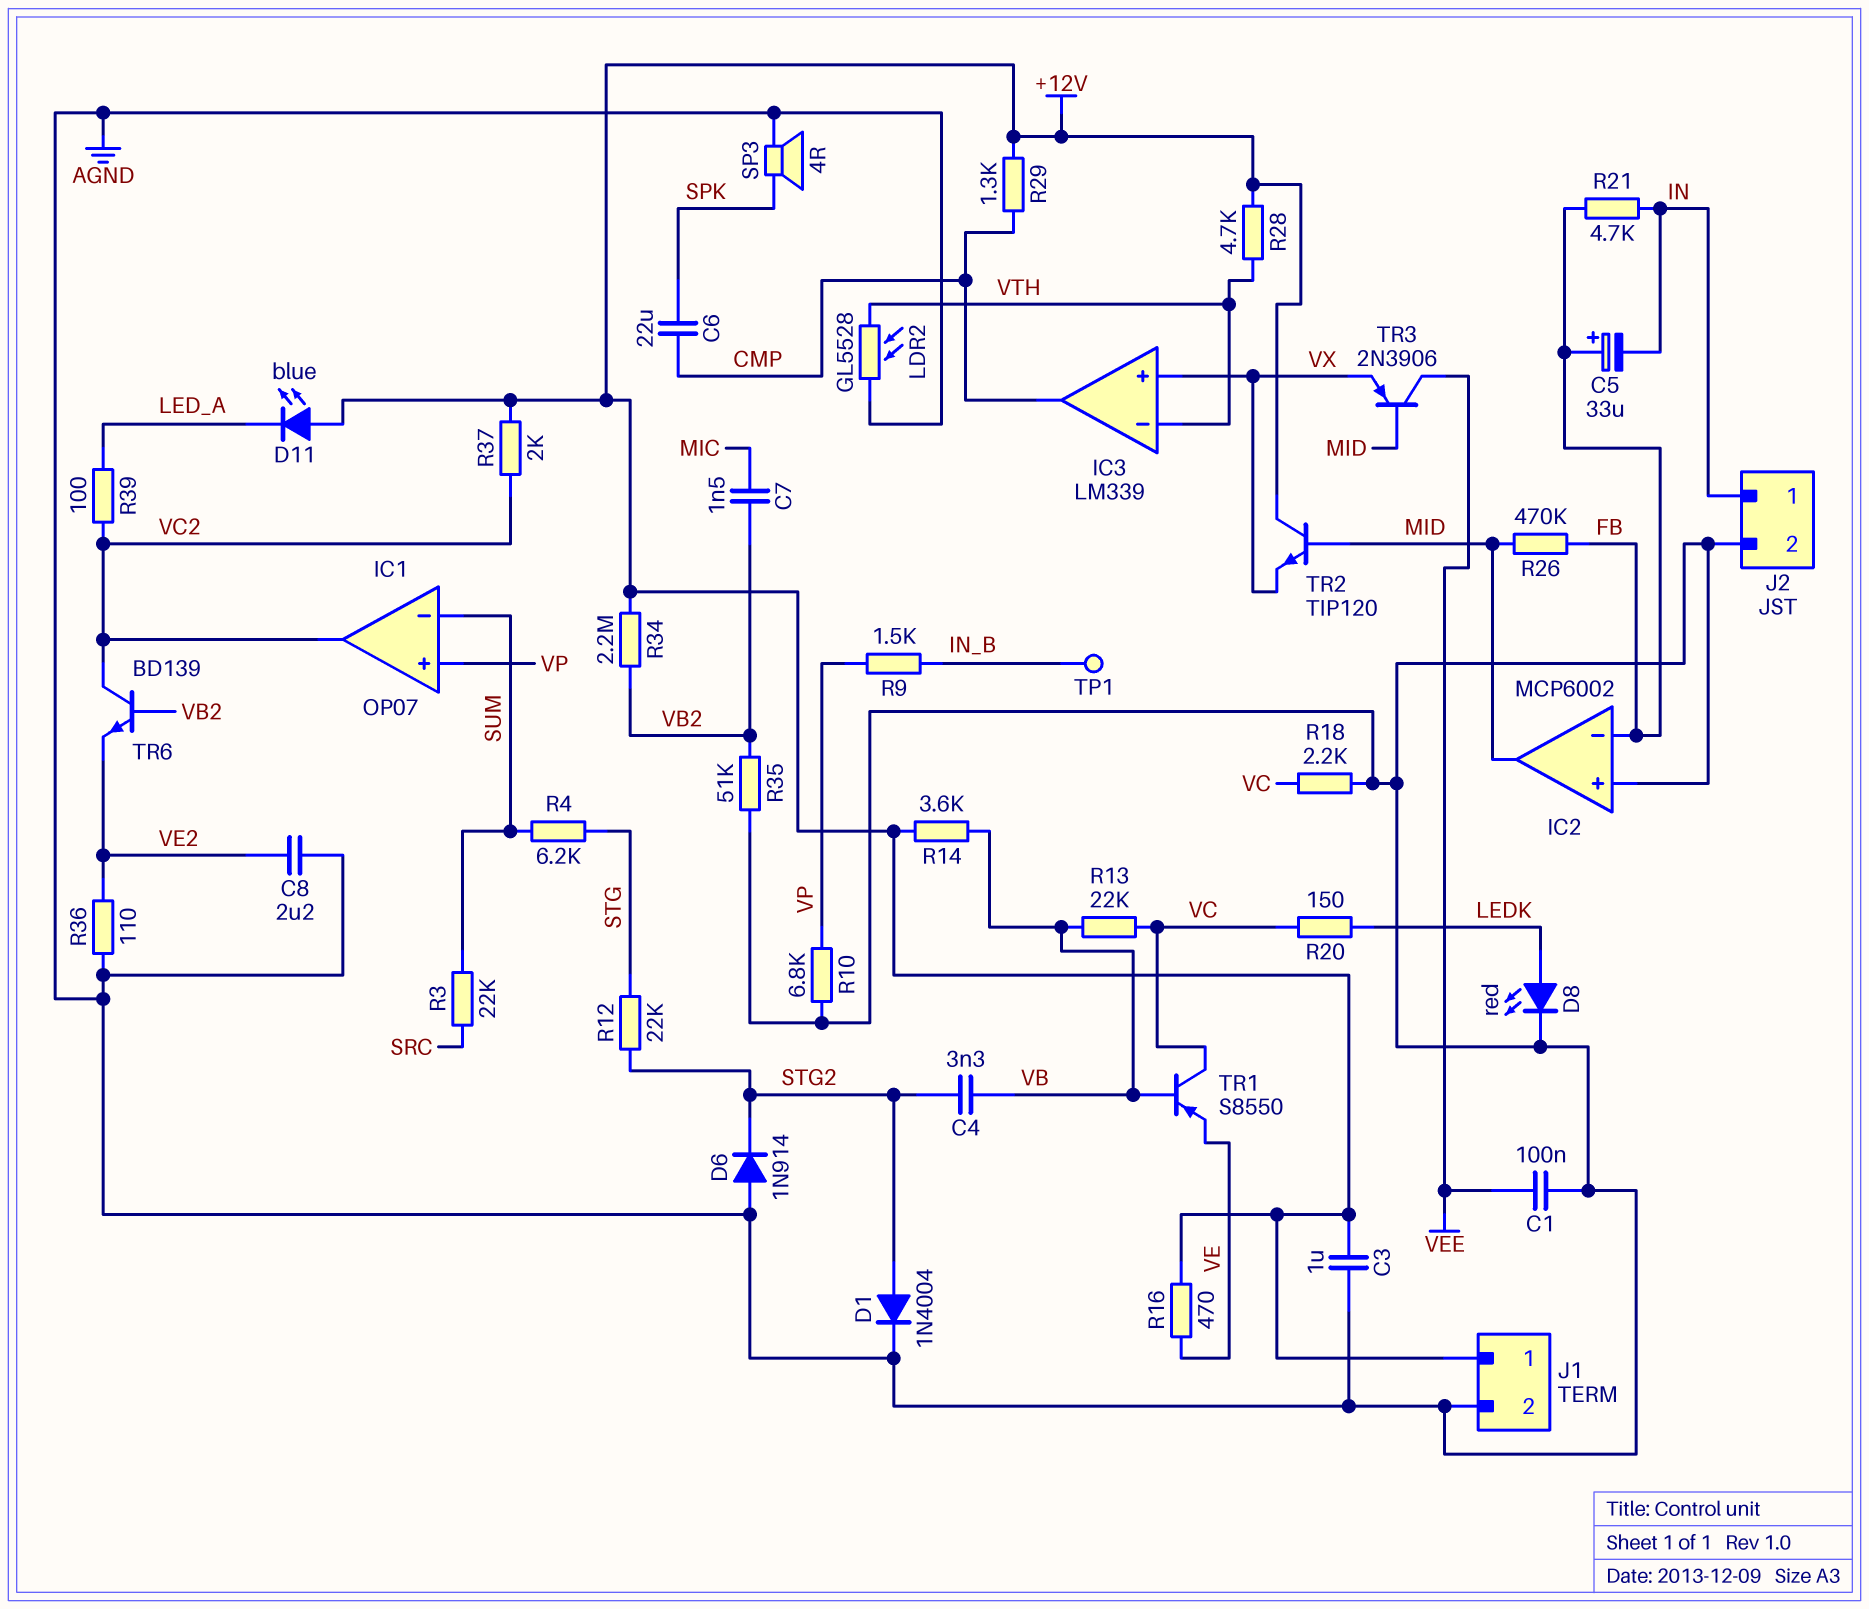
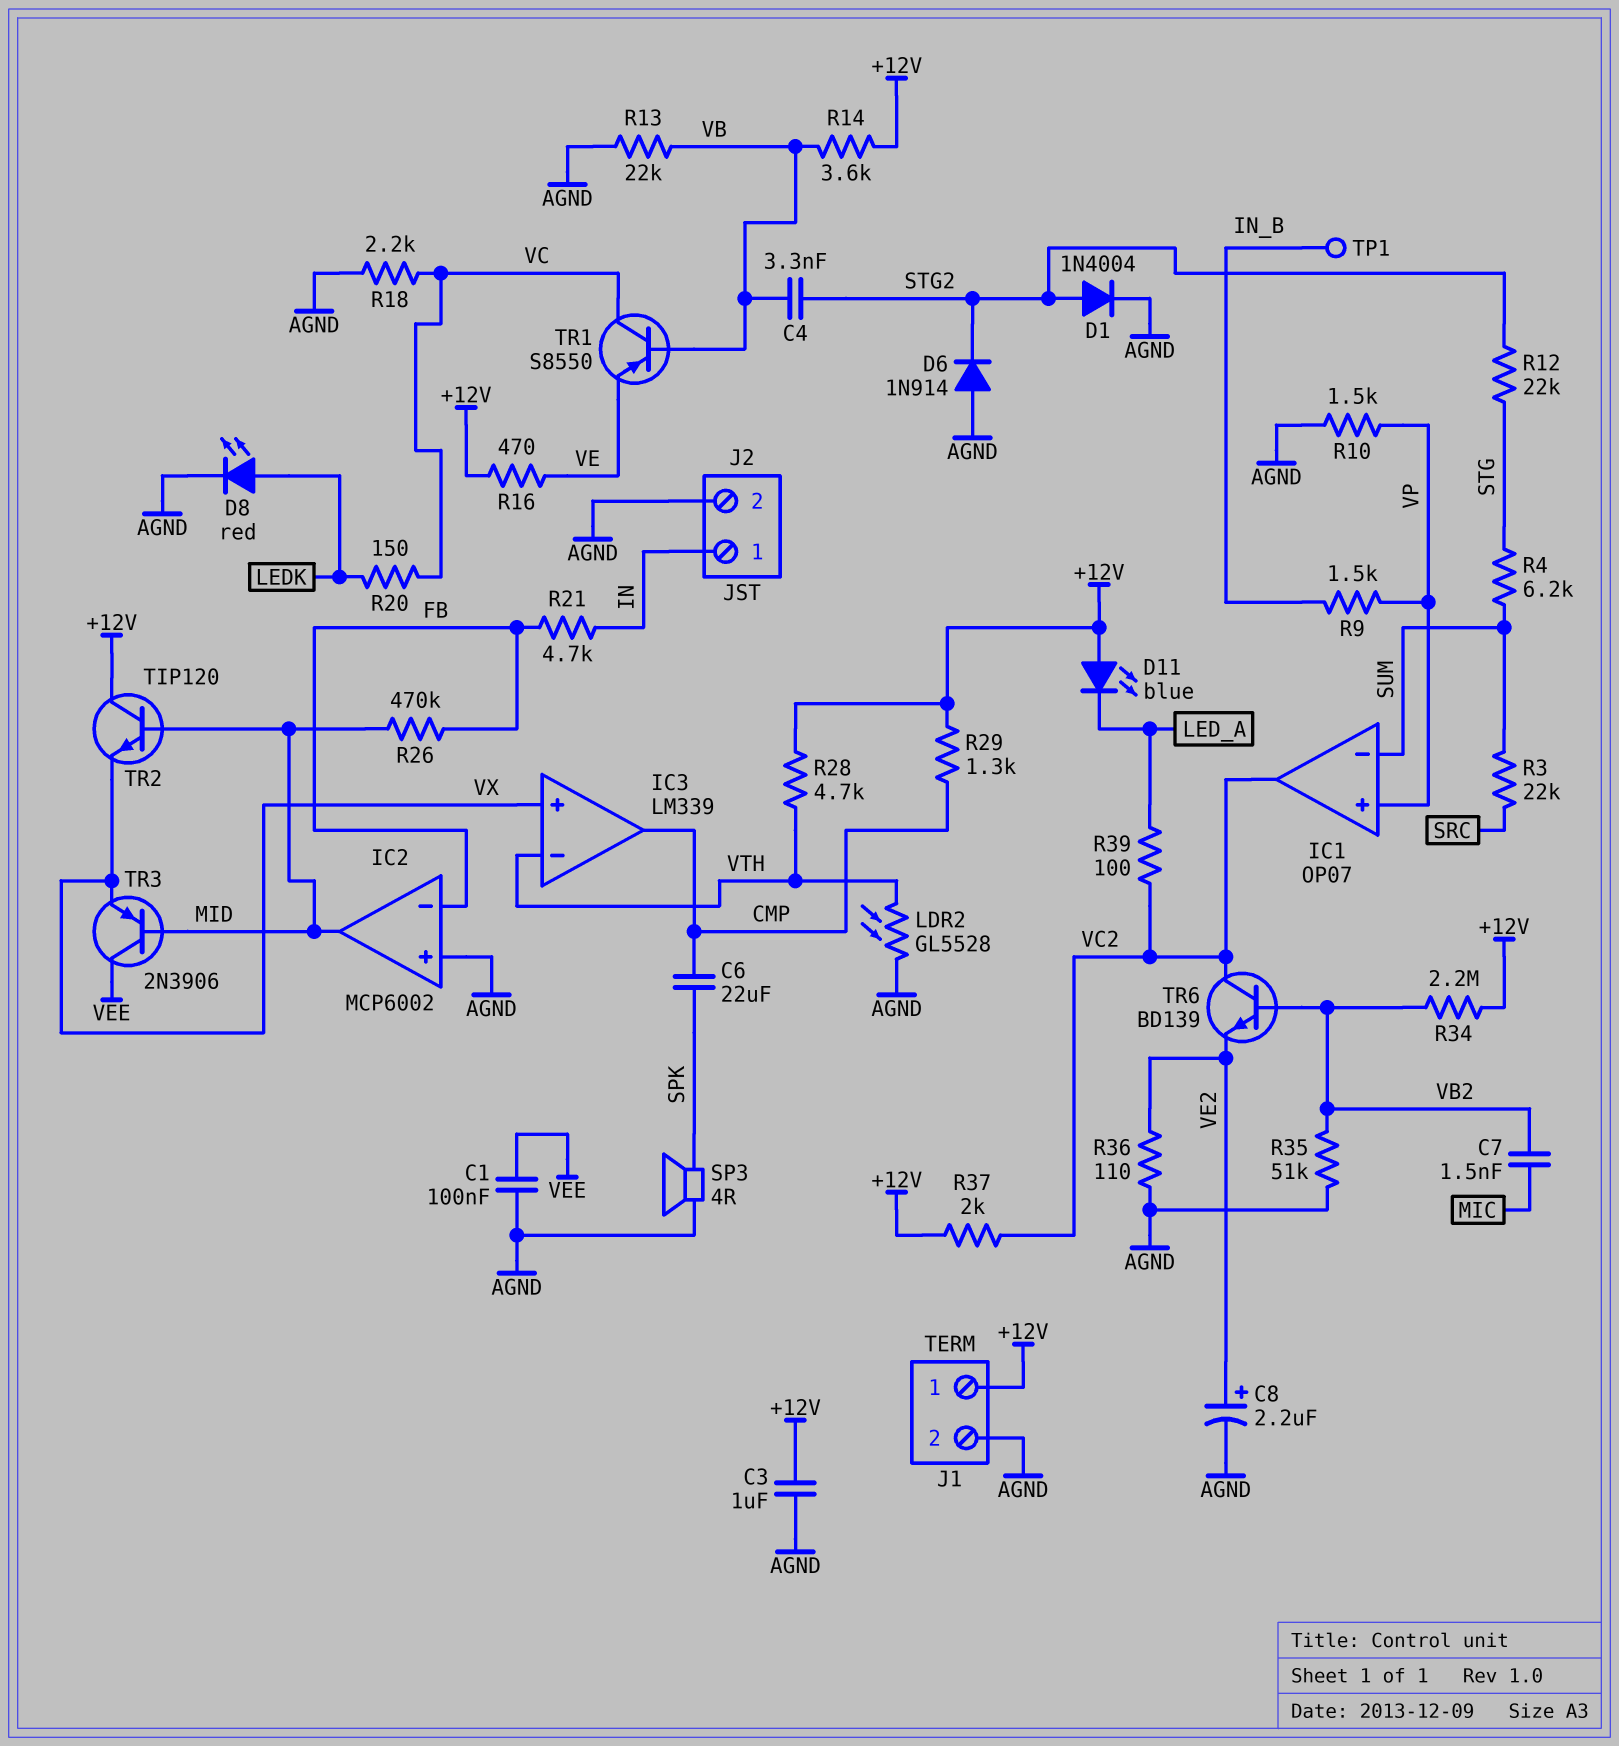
C5: 33uF (plus FB, minus IN) -> none
C8: 2.2uF (AGND, VE2) -> 2.2uF (plus VE2, minus AGND)
R10: 6.8k (AGND, VP) -> 1.5k (AGND, VP)
R13: 22k (VB, VC) -> 22k (AGND, VB)

